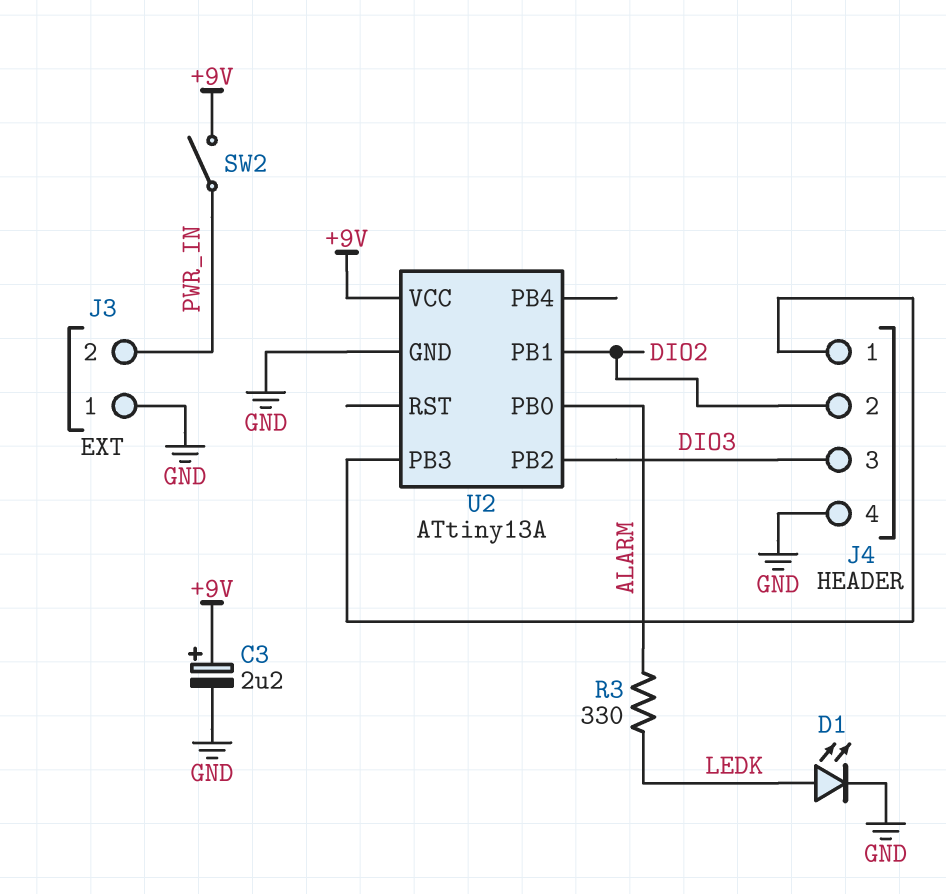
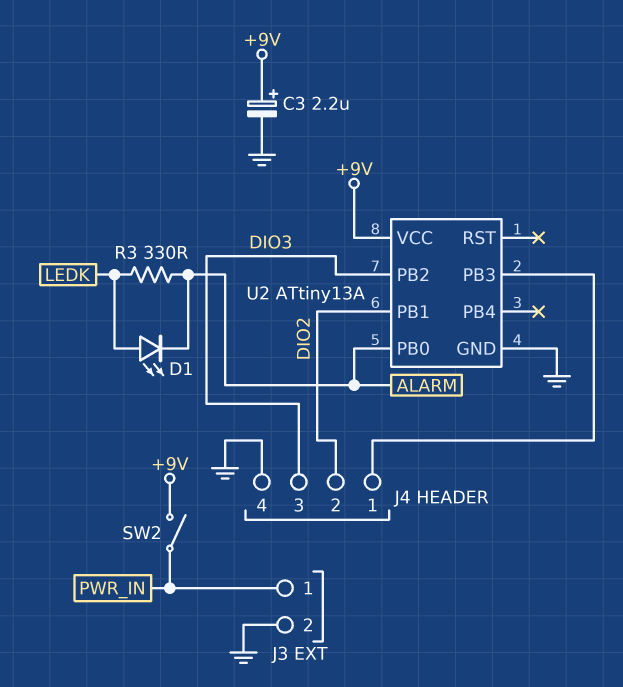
D1: LED (A LEDK, K GND) -> LED (A LEDK, K ALARM)
J3 pin 1: GND -> PWR_IN
J3 pin 2: PWR_IN -> GND

